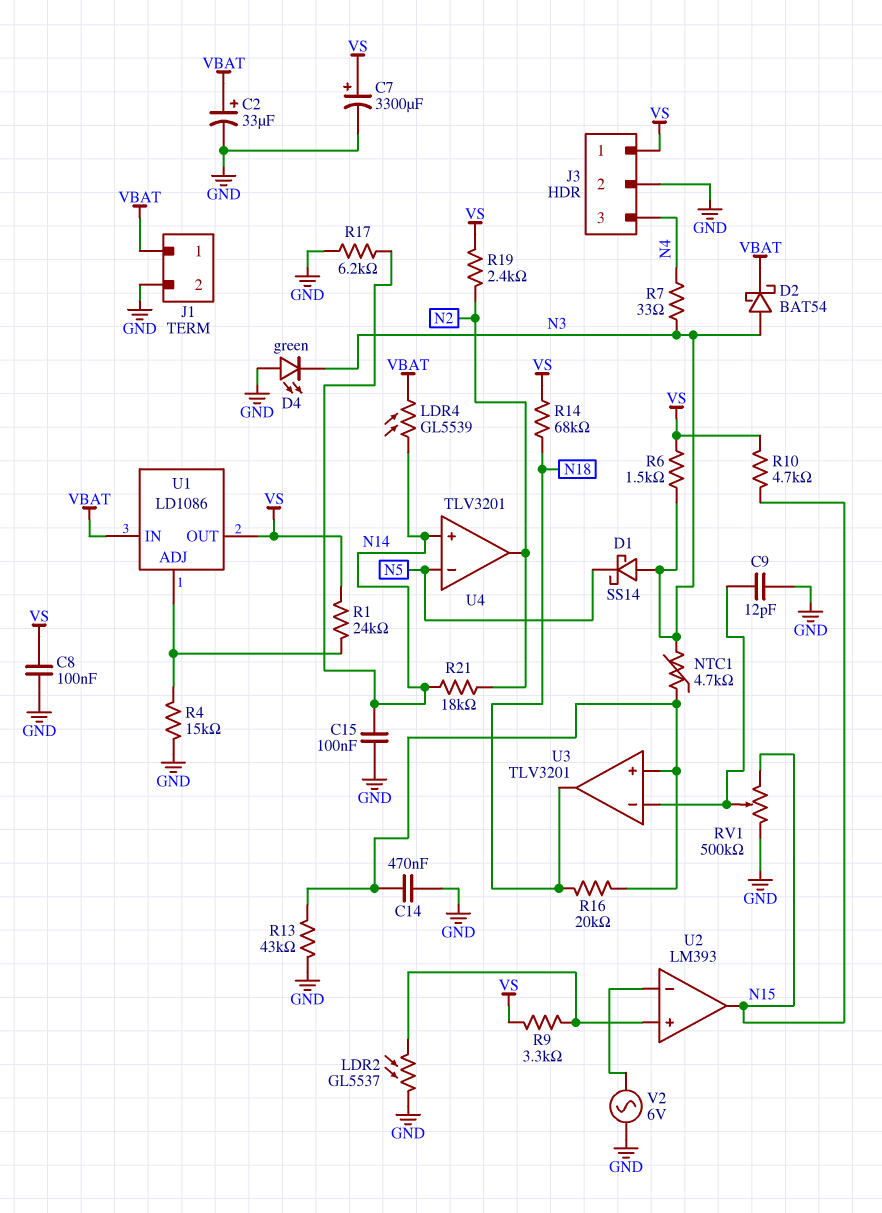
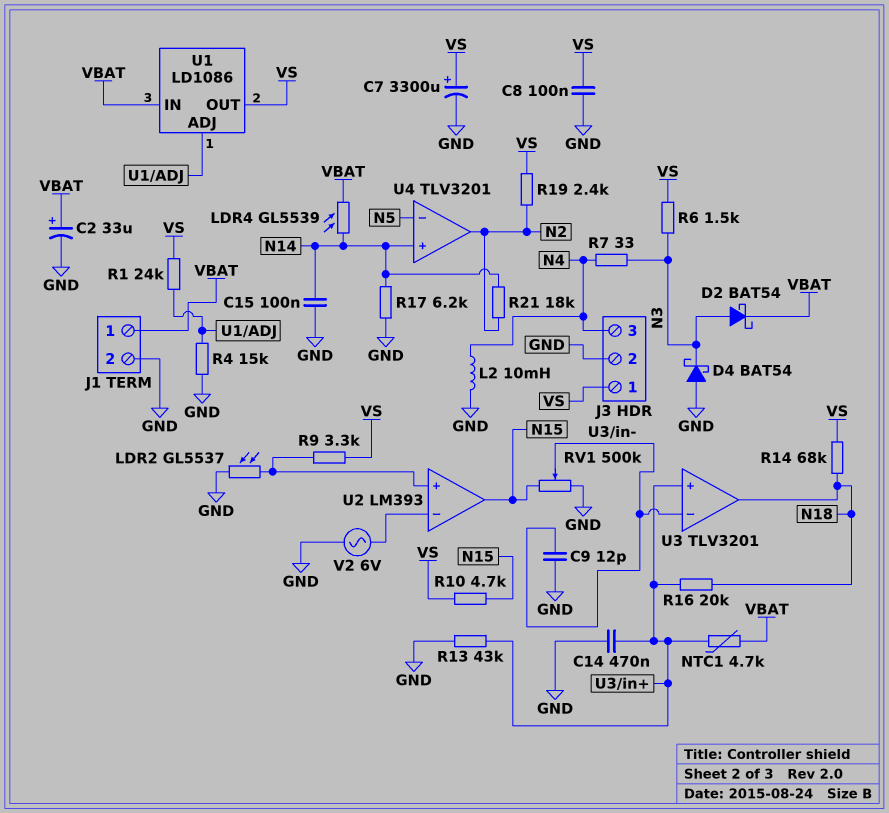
D1: schottky SS14 (A N3, K N5) -> none
D4: LED green (A GND, K N3) -> schottky BAT54 (A GND, K N3)
L2: none -> 10mH (GND, N4)
NTC1: 4.7k (N3, U3/in+) -> 4.7k (U3/in+, VBAT)

